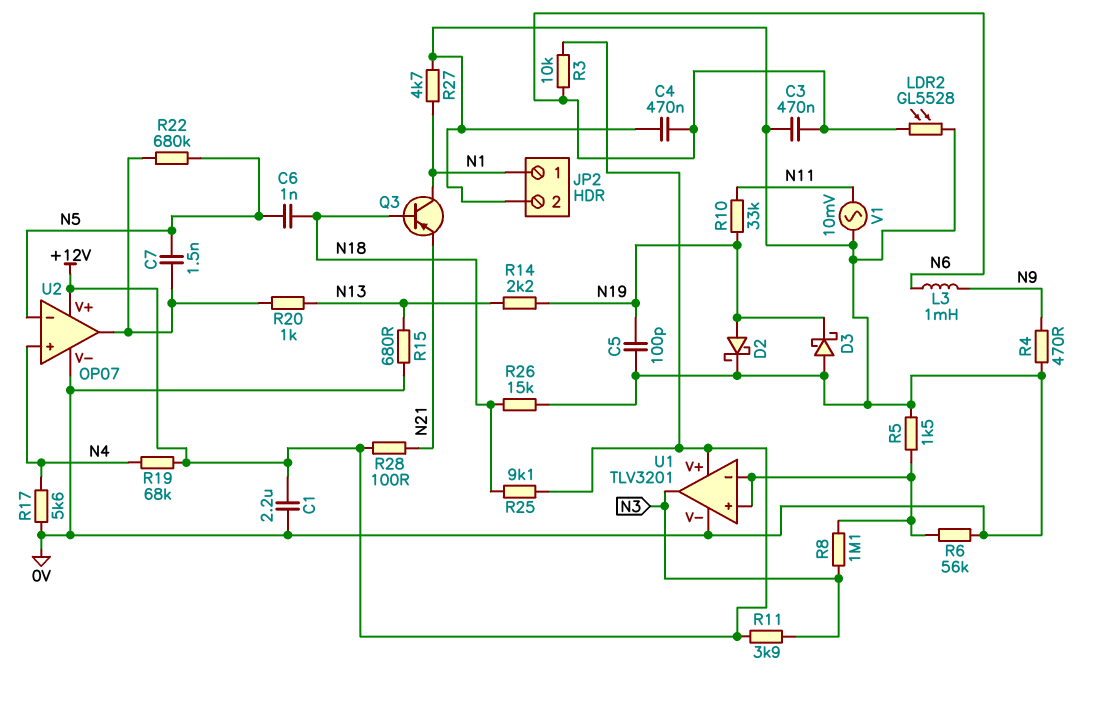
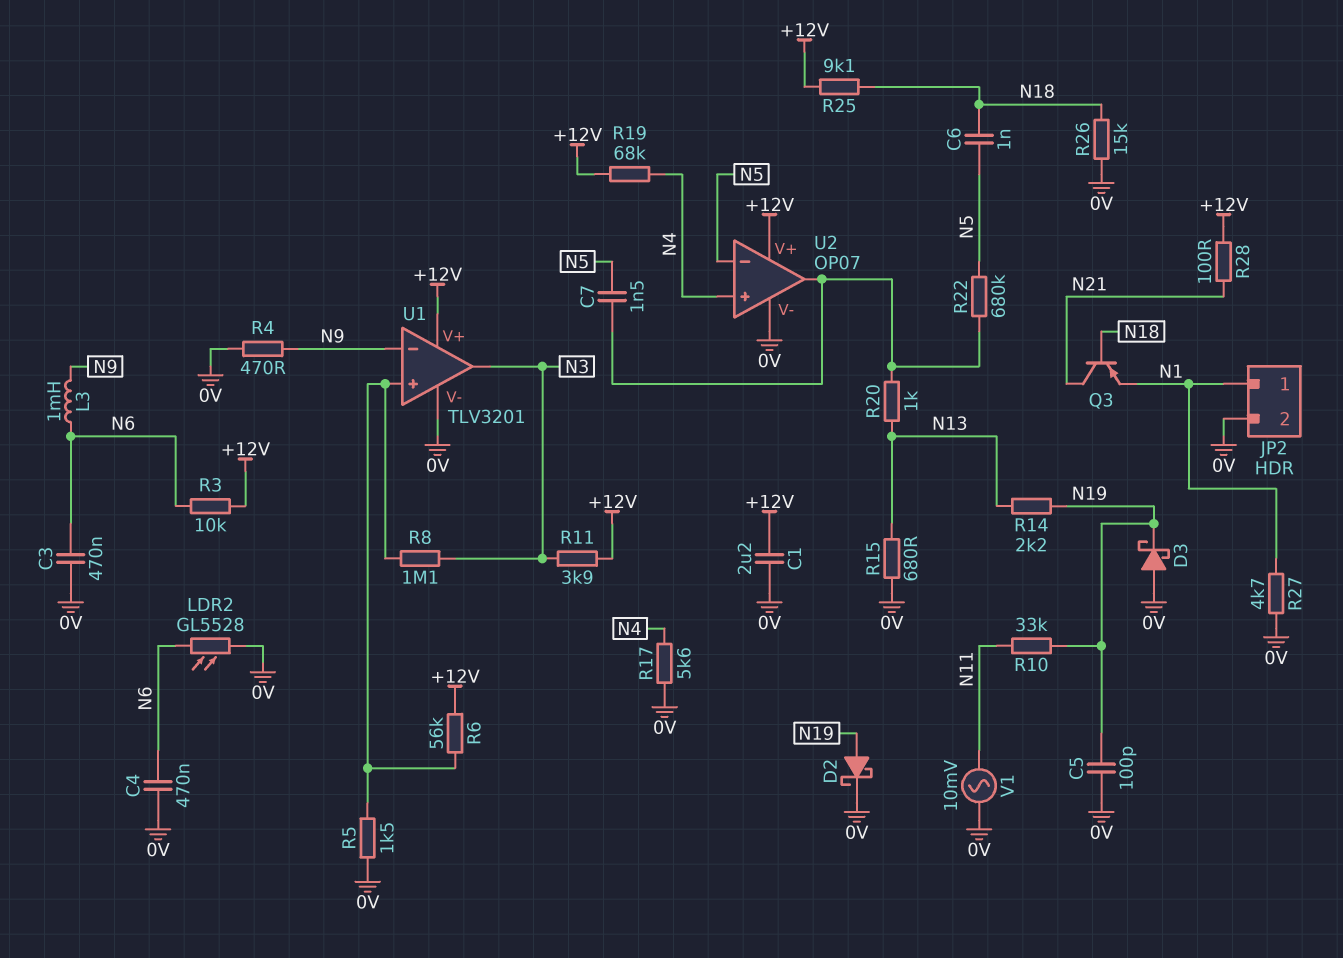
Q3: PNP (B N18, C N1, E N21) -> PNP (B N18, C N21, E N1)
R6: 56k (0V, U1/in+) -> 56k (+12V, U1/in+)
U1 pin in-: U1/in+ -> N9

